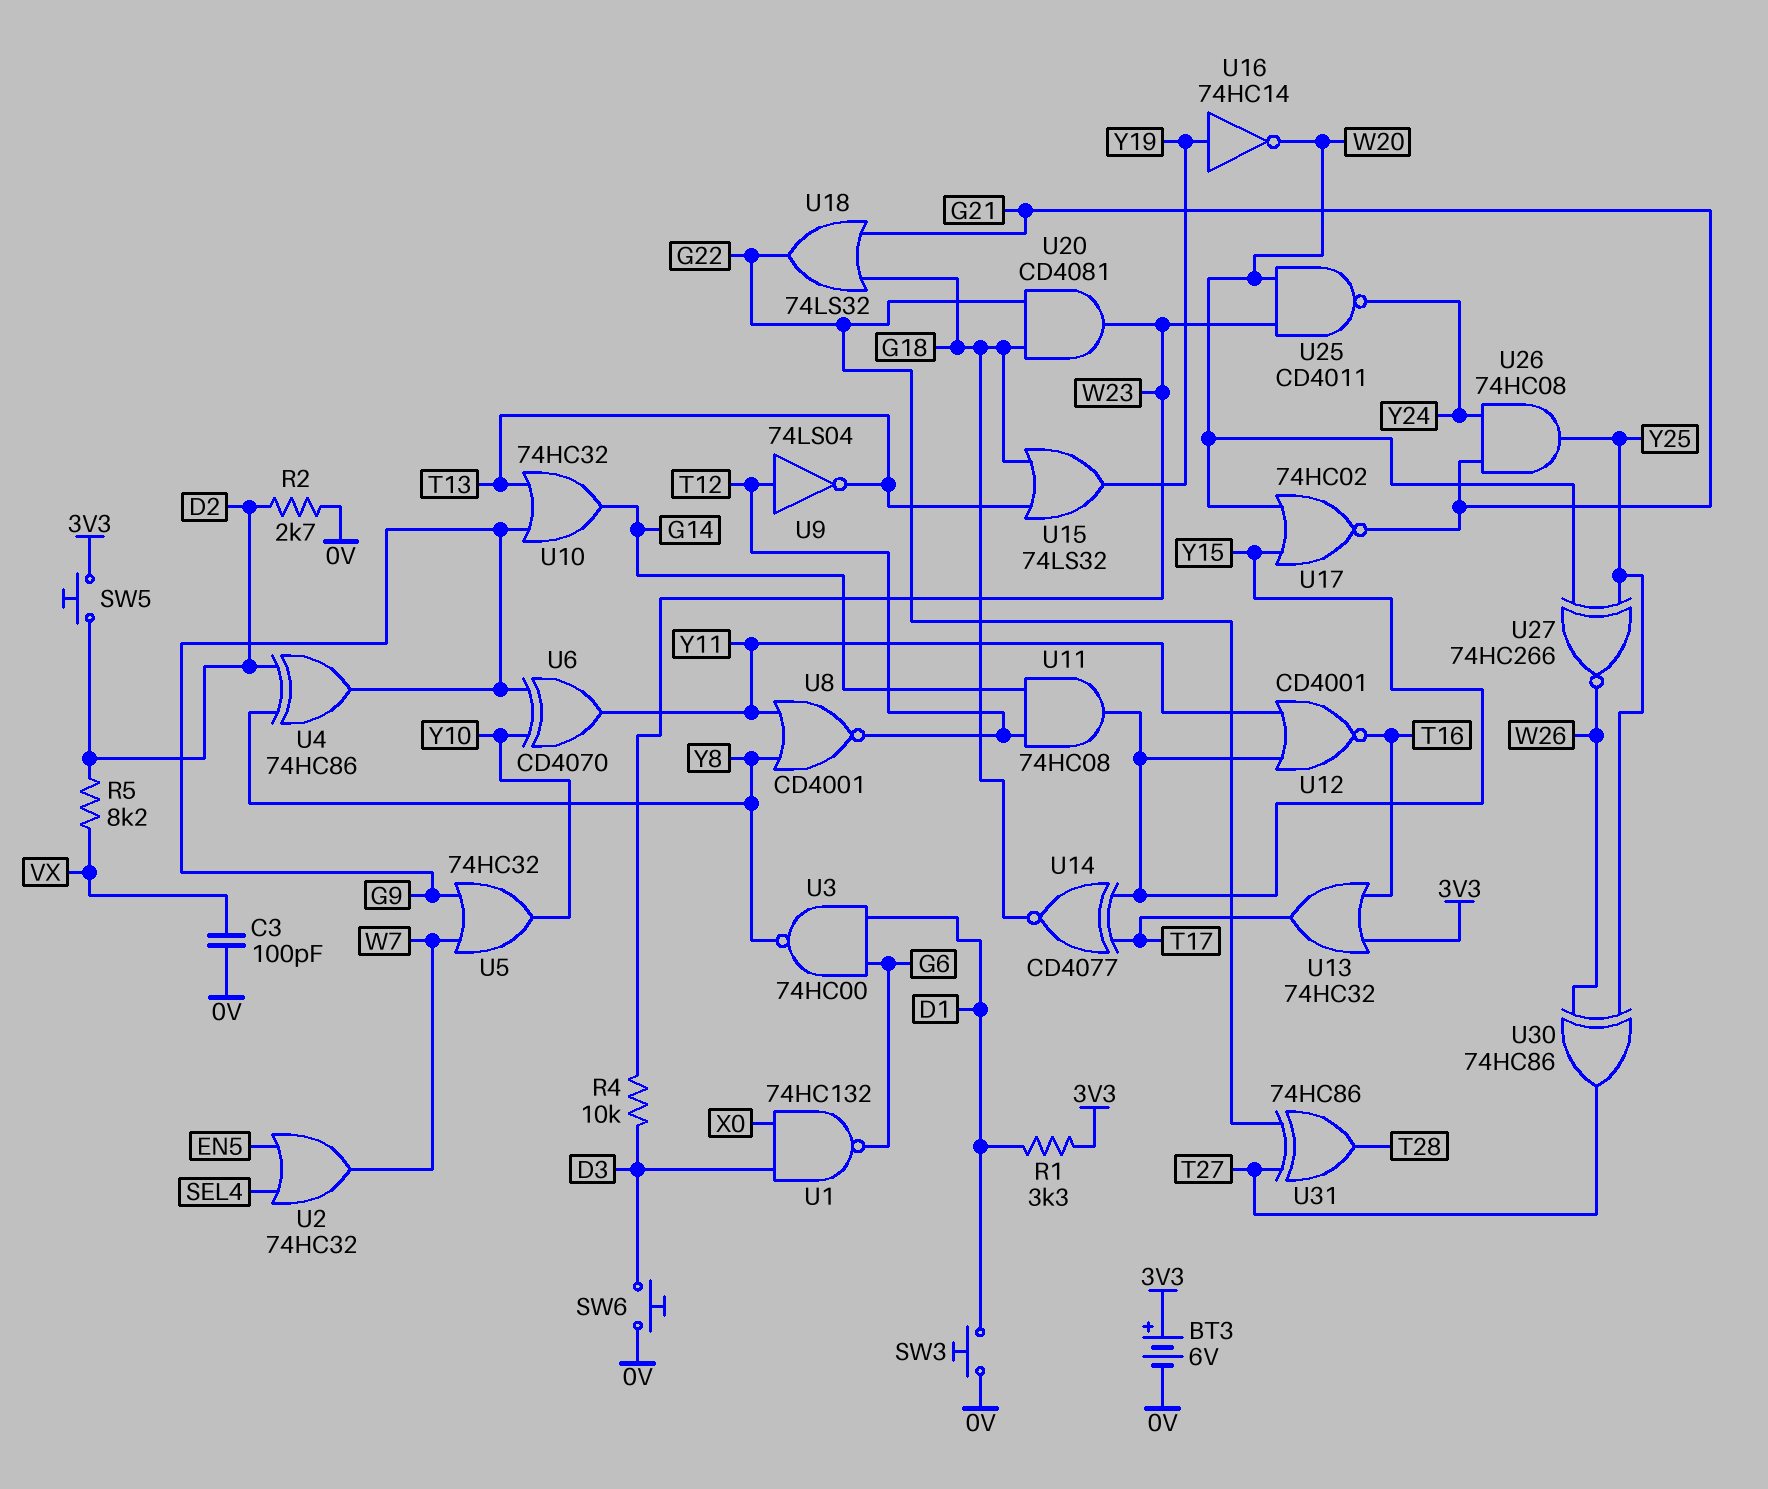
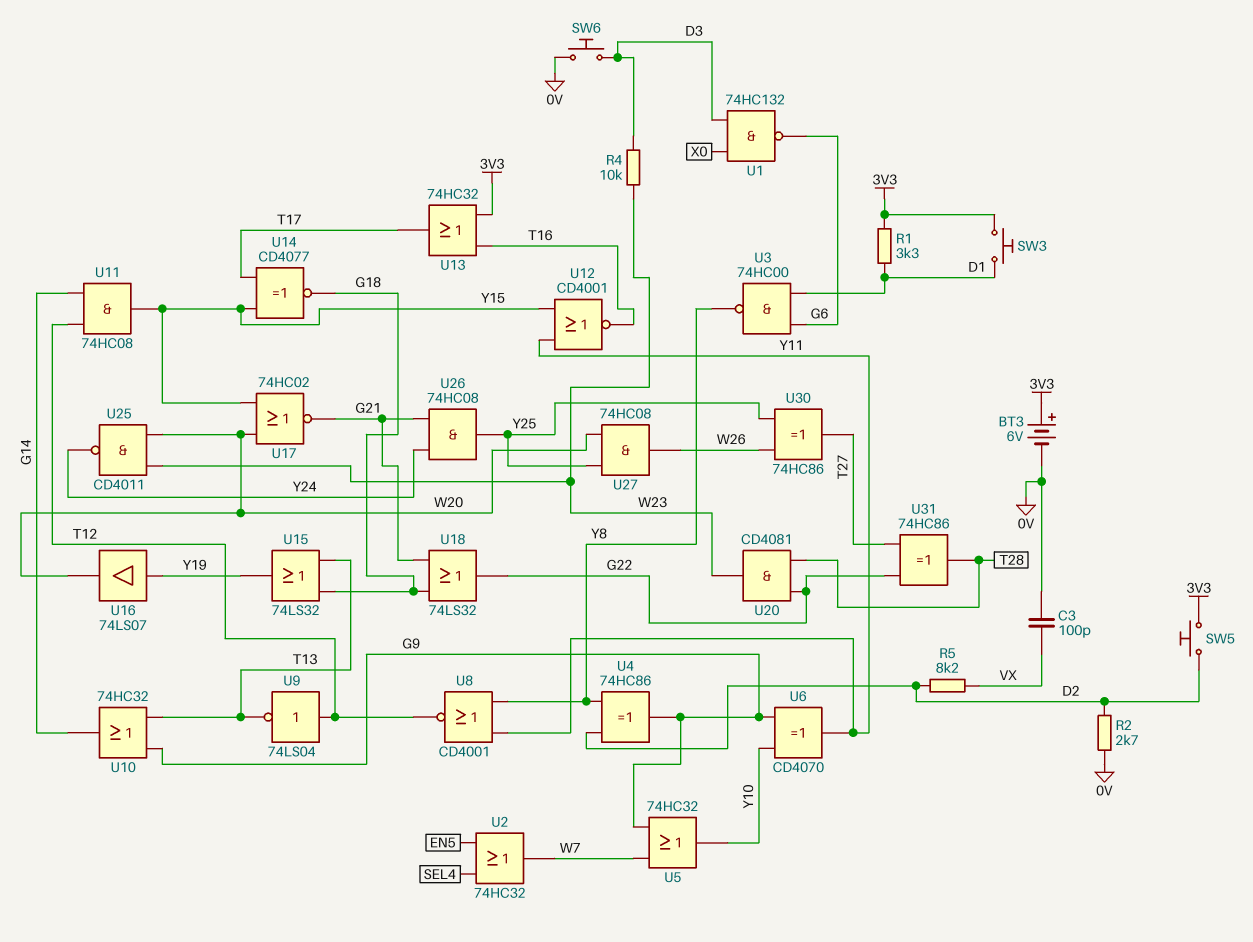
SW3: button (0V, D1) -> button (3V3, D1)
U16: NOT 74HC14 (in Y19, out W20) -> buffer 74LS07 (in Y19, out W20)
U20: AND CD4081 (in G18, in G22, out W23) -> AND CD4081 (in G22, in T28, out W23)
U27: XNOR 74HC266 (in W20, in Y25, out W26) -> AND 74HC08 (in W20, in Y25, out W26)

